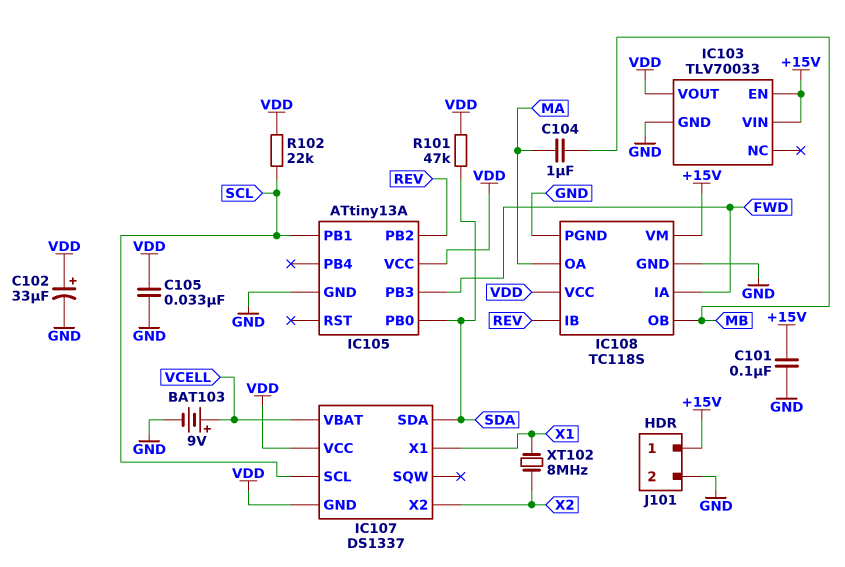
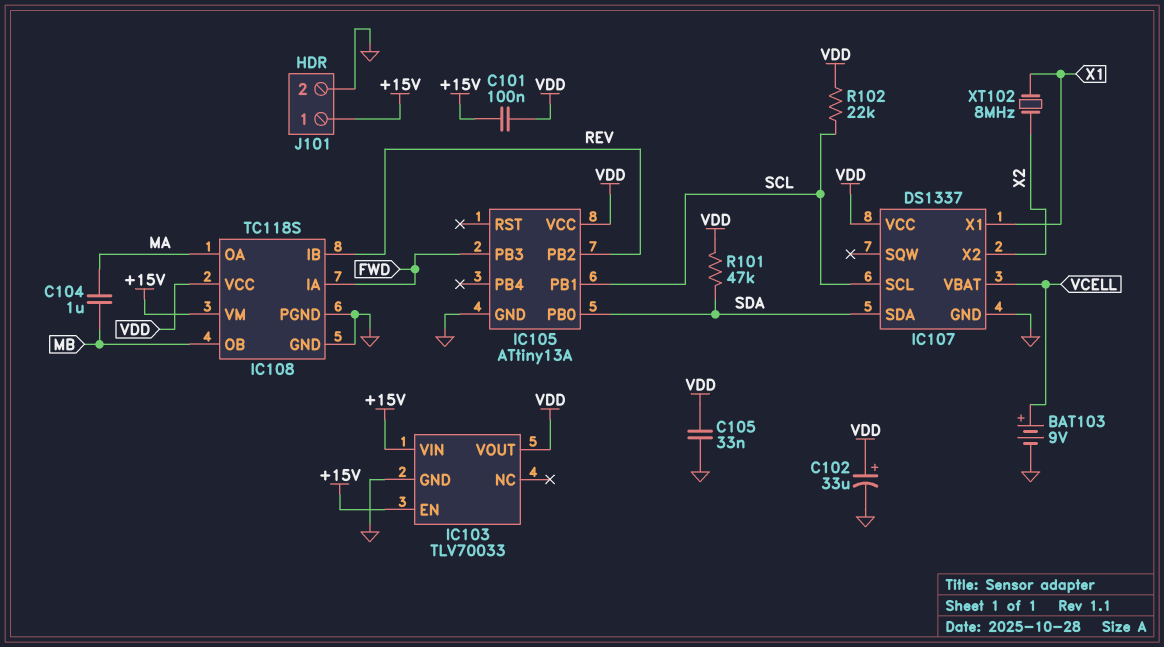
C101: 100nF (+15V, GND) -> 100nF (+15V, VDD)
IC107 pin GND: VDD -> GND

